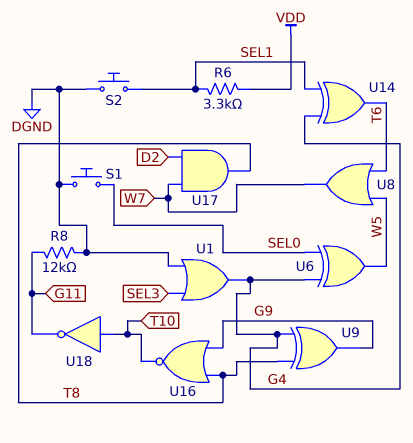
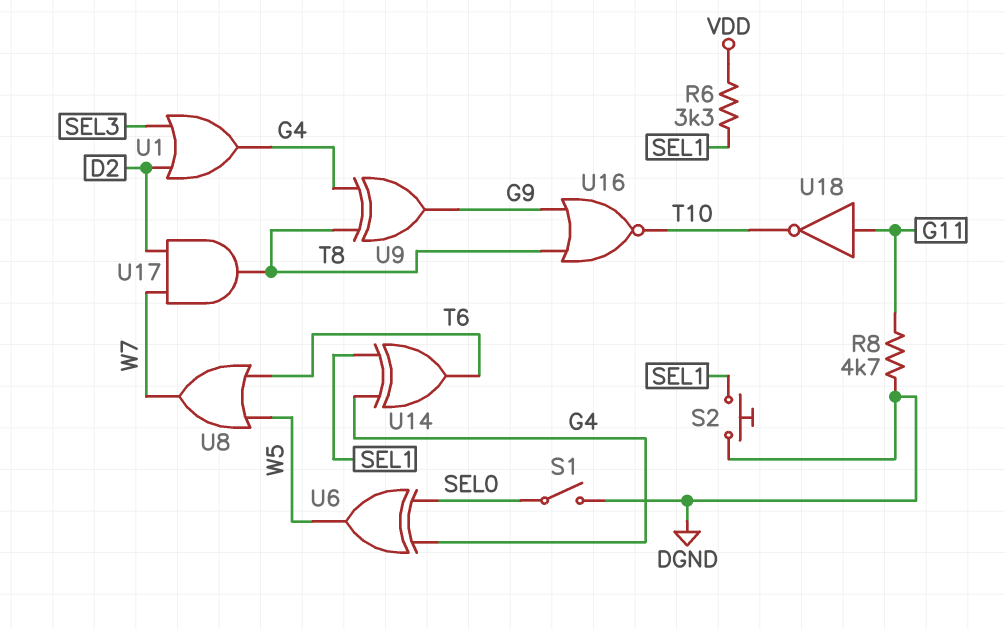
R8: 12k (DGND, G11) -> 4.7k (DGND, G11)
S1: button (DGND, SEL0) -> switch (DGND, SEL0)
U1: OR (in DGND, in SEL3, out G4) -> OR (in D2, in SEL3, out G4)
U18: NOT (in T10, out G11) -> NOT (in G11, out T10)

